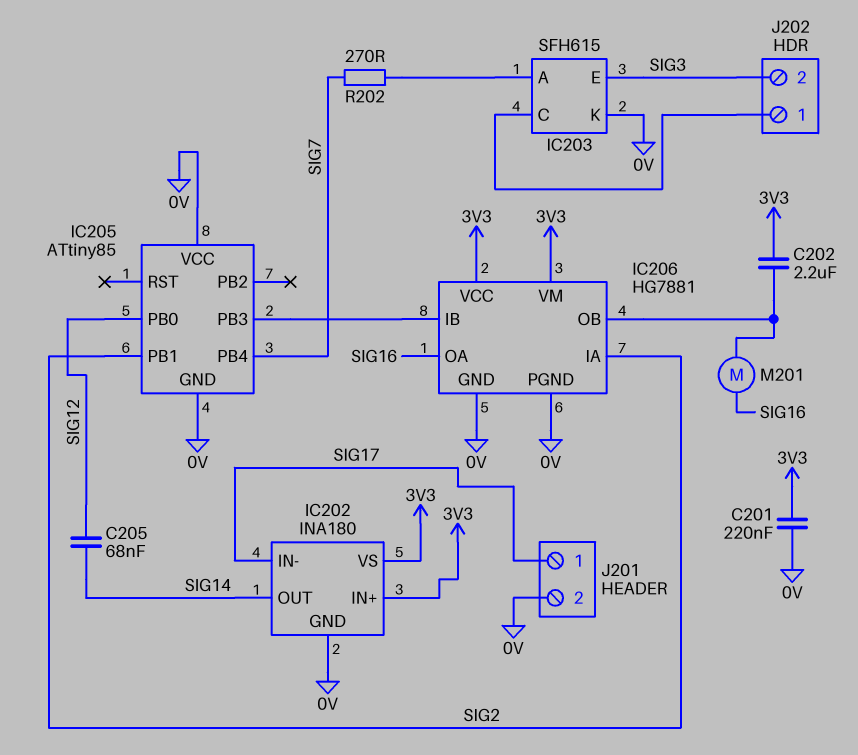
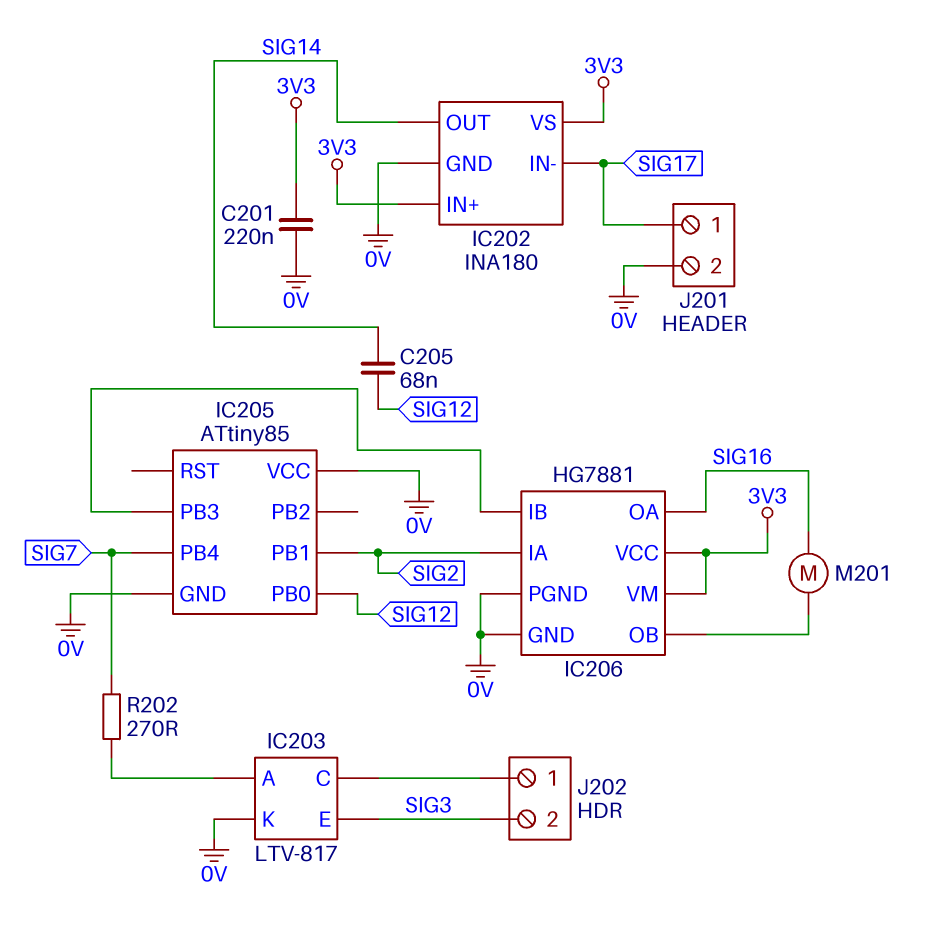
C202: 2.2uF (3V3, IC206/OB) -> none
IC203: SFH615 -> LTV-817

